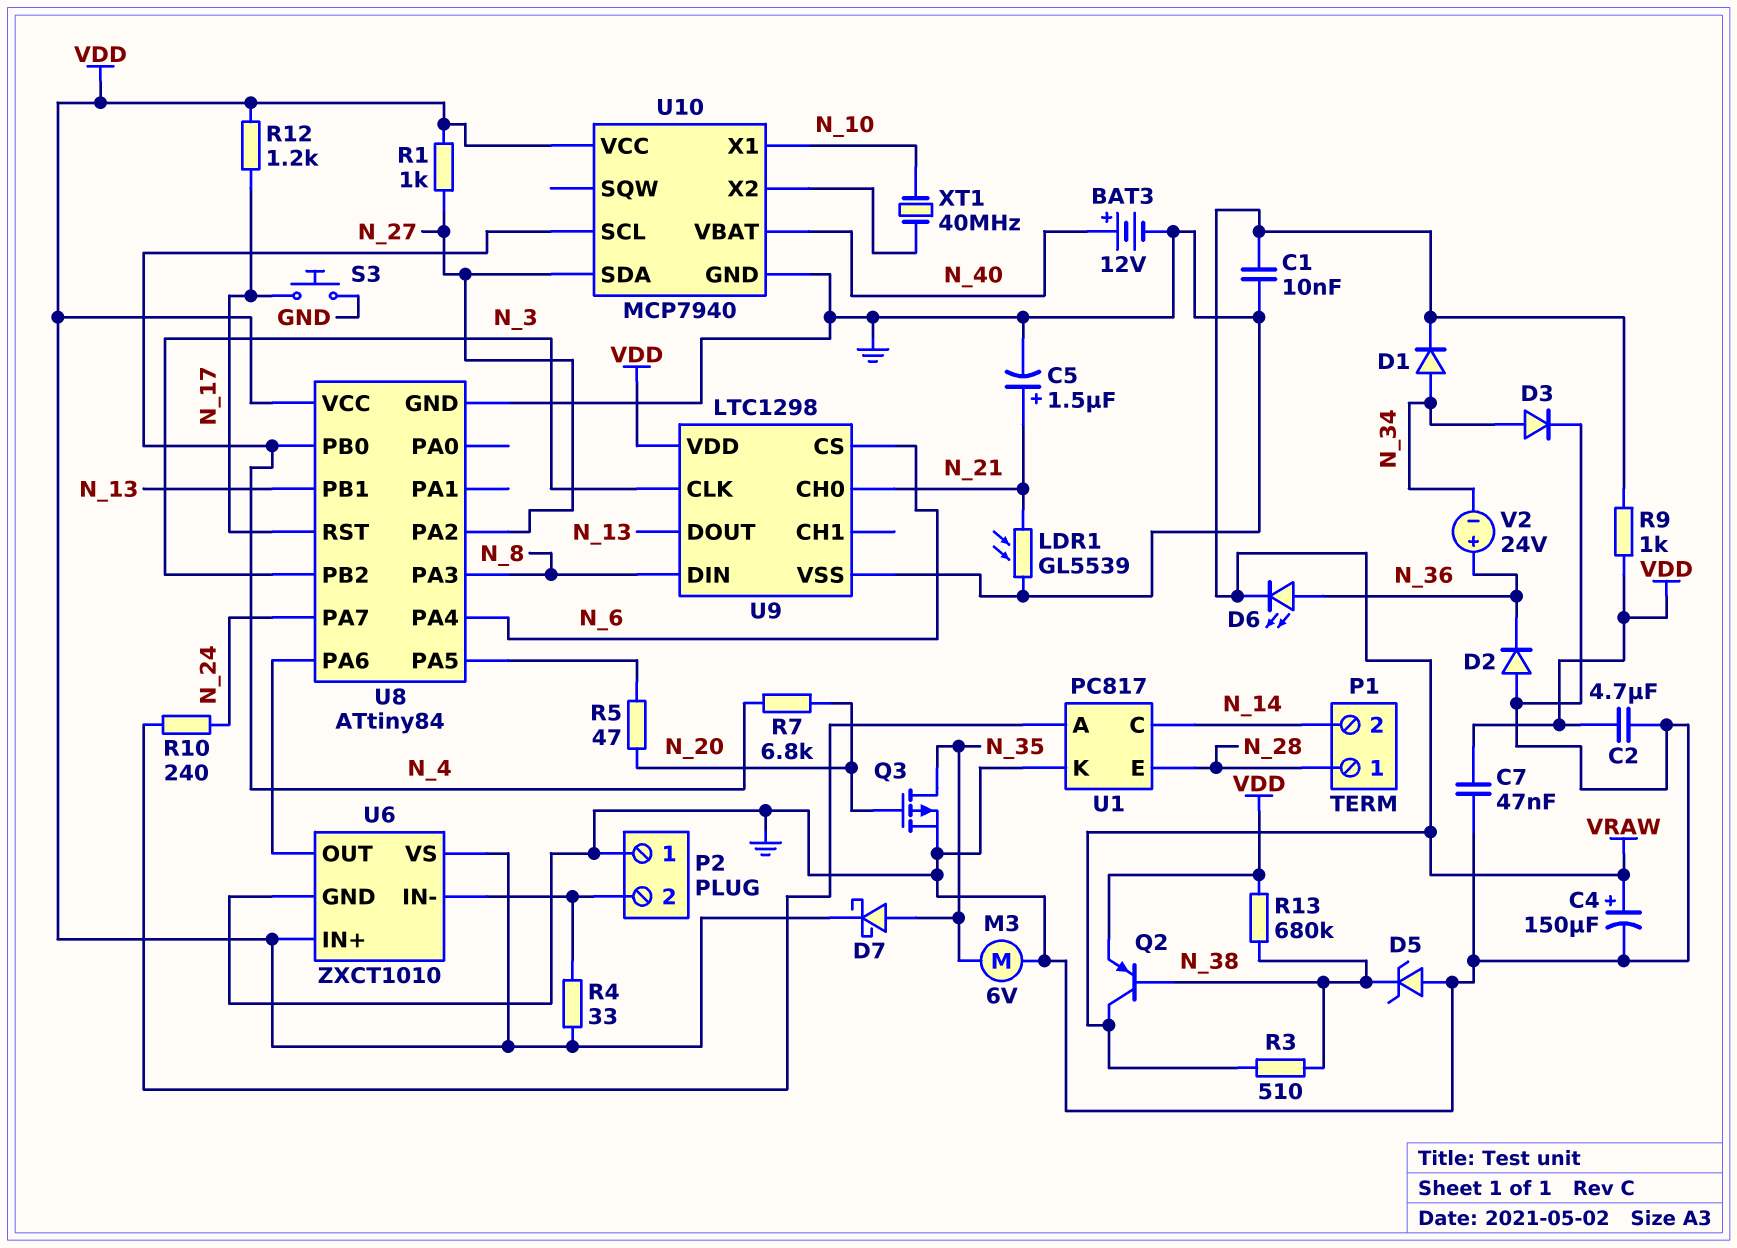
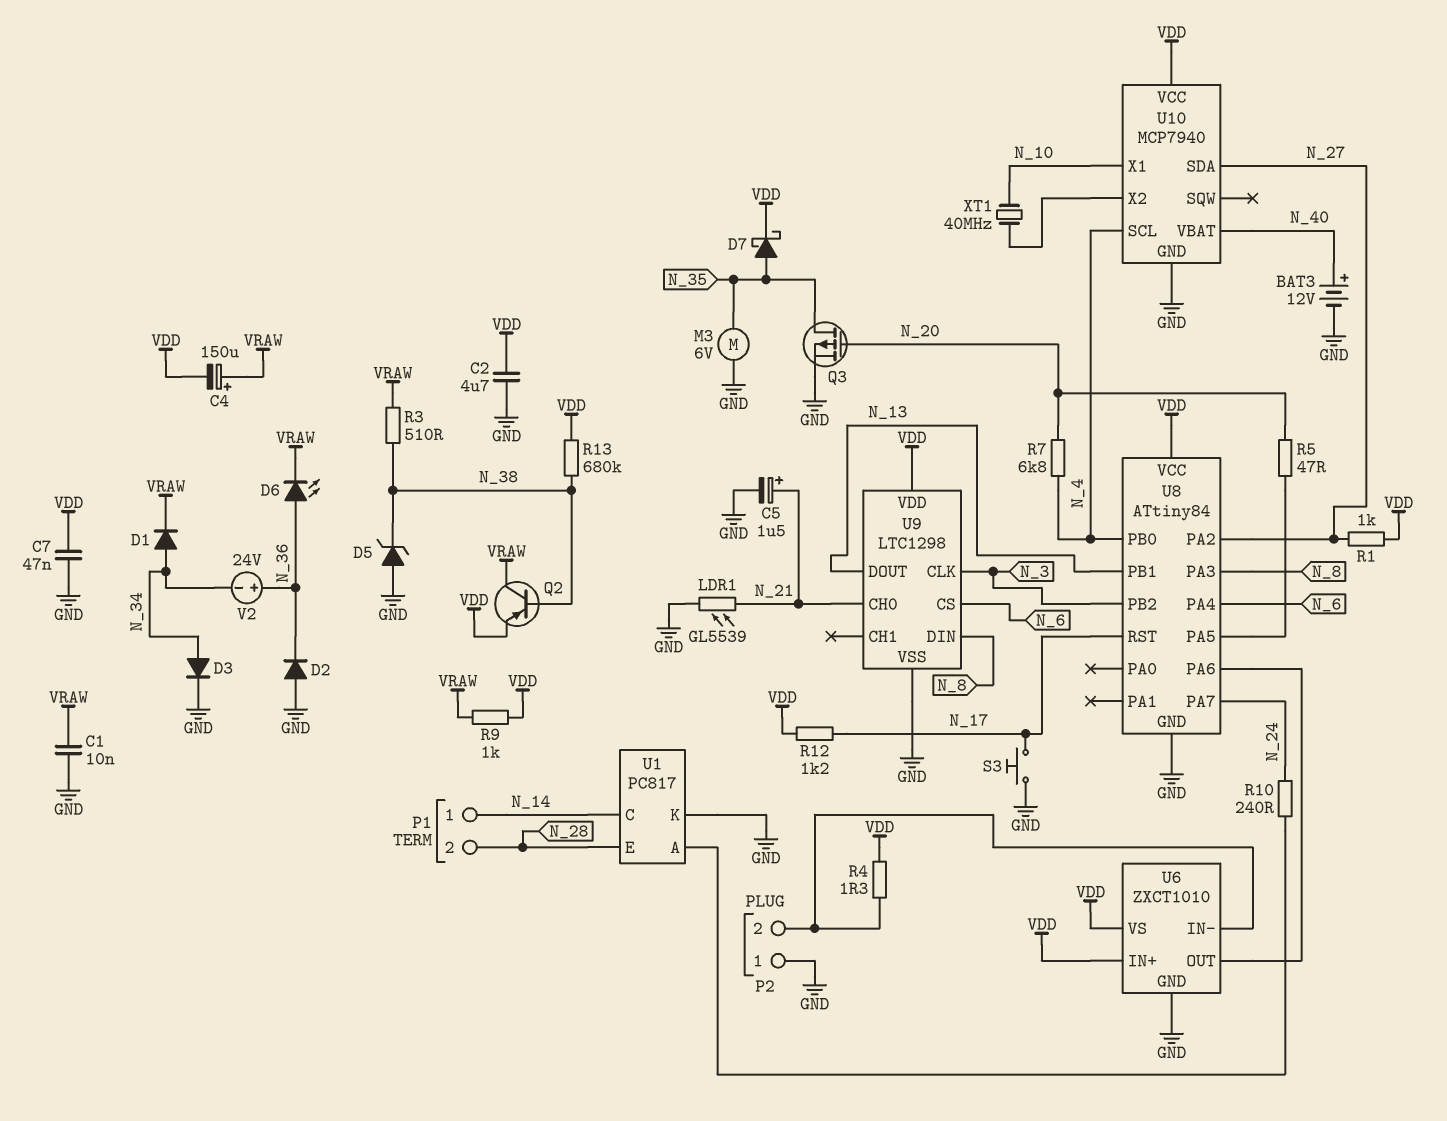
C4: 150uF (plus VRAW, minus GND) -> 150uF (plus VRAW, minus VDD)
P1 pin 1: N_28 -> N_14
P1 pin 2: N_14 -> N_28
R4: 33 (P2/2, VDD) -> 1.3 (P2/2, VDD)

